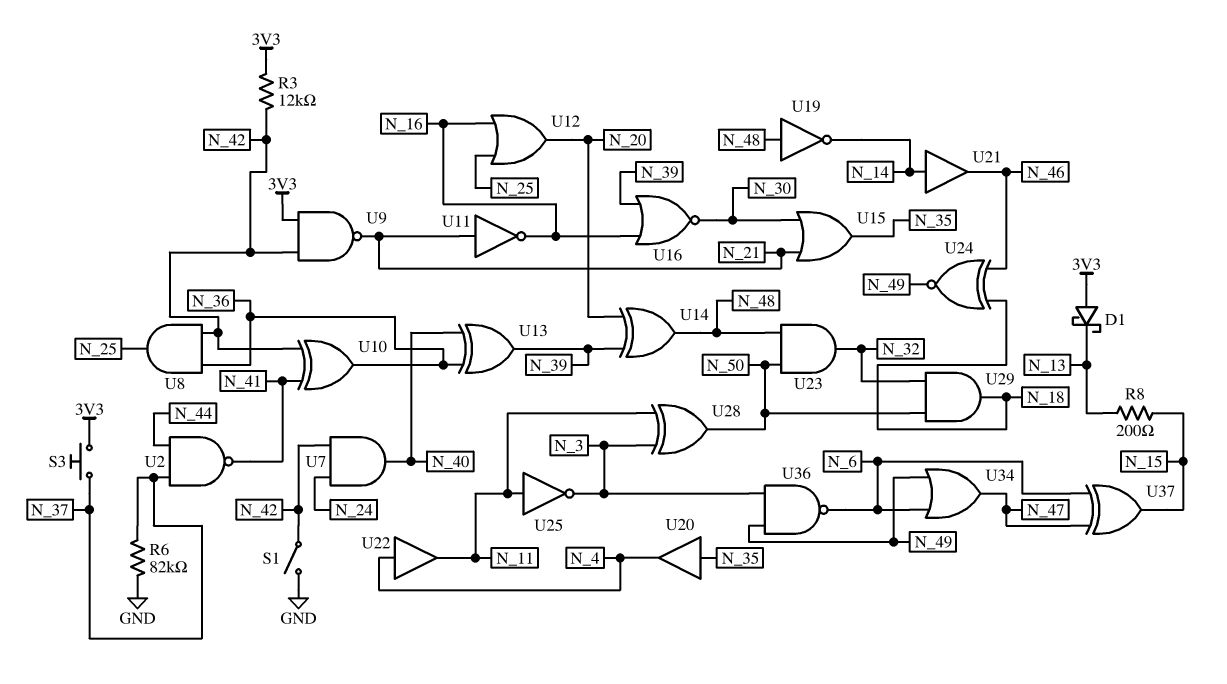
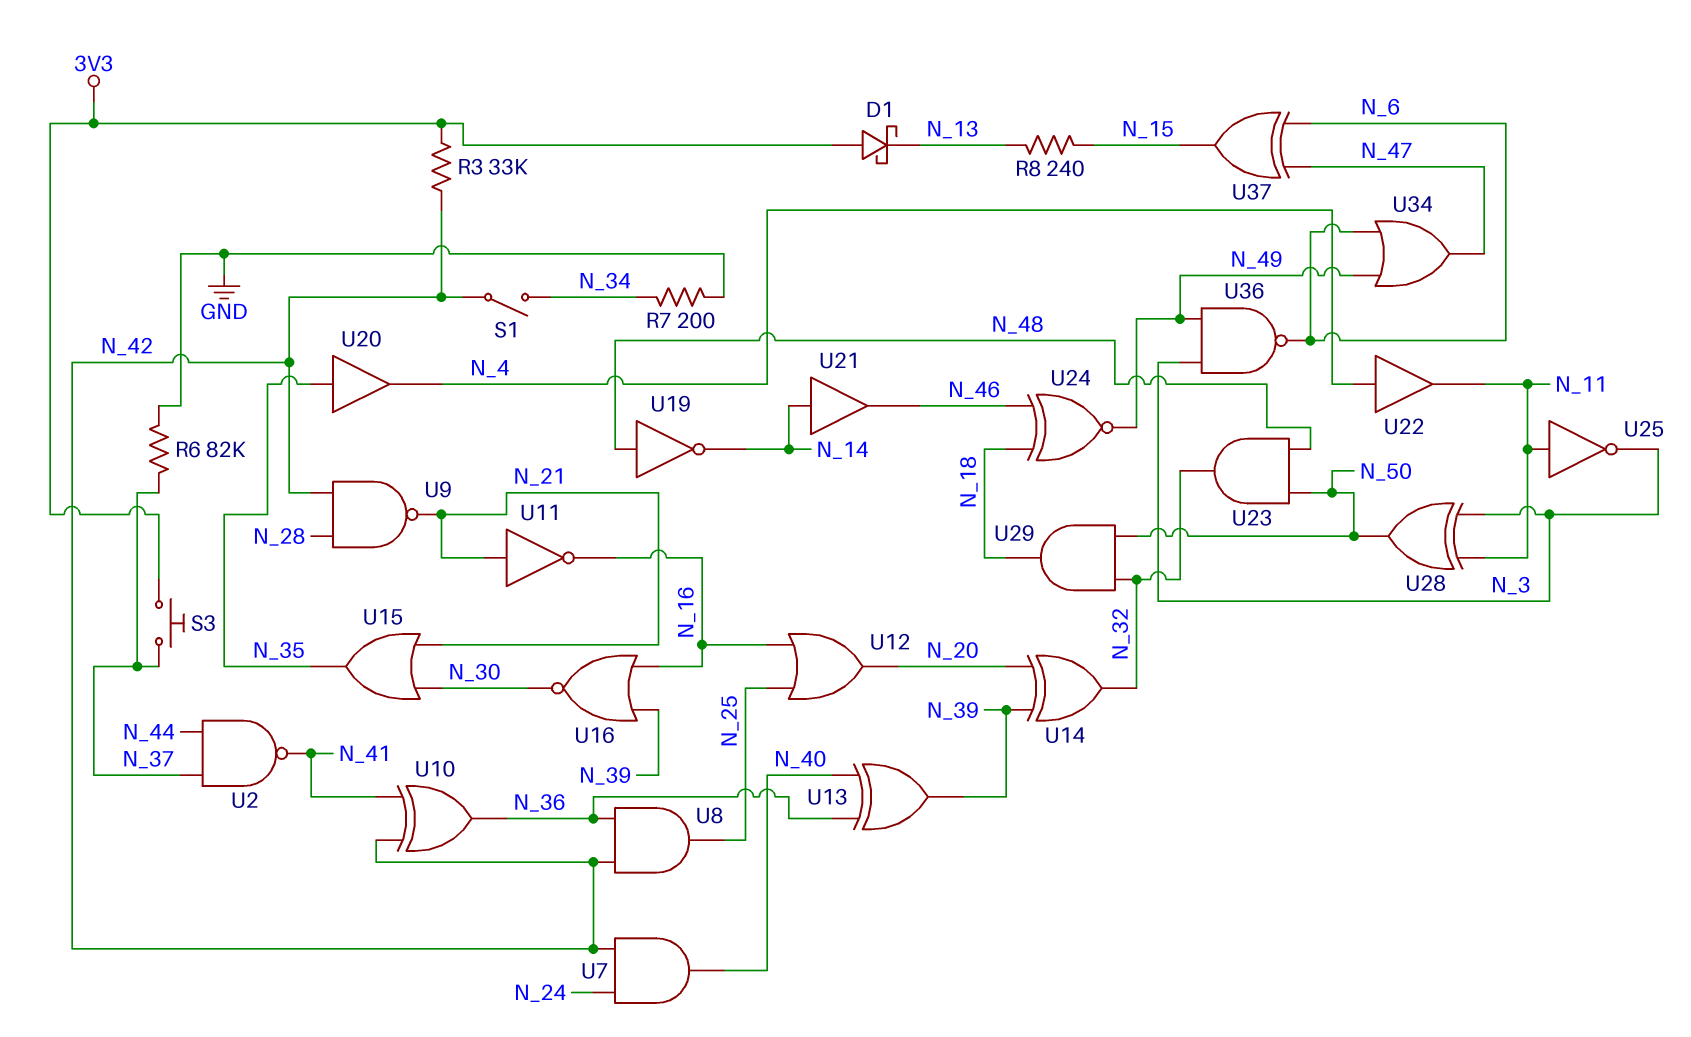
R3: 12k (3V3, N_42) -> 33k (3V3, N_42)
R7: none -> 200 (GND, N_34)
R8: 200 (N_13, N_15) -> 240 (N_13, N_15)
S1: switch (GND, N_42) -> switch (N_34, N_42)
U9: NAND (in 3V3, in N_42, out N_21) -> NAND (in N_28, in N_42, out N_21)
U14: XOR (in N_20, in N_39, out N_48) -> XOR (in N_20, in N_39, out N_32)

